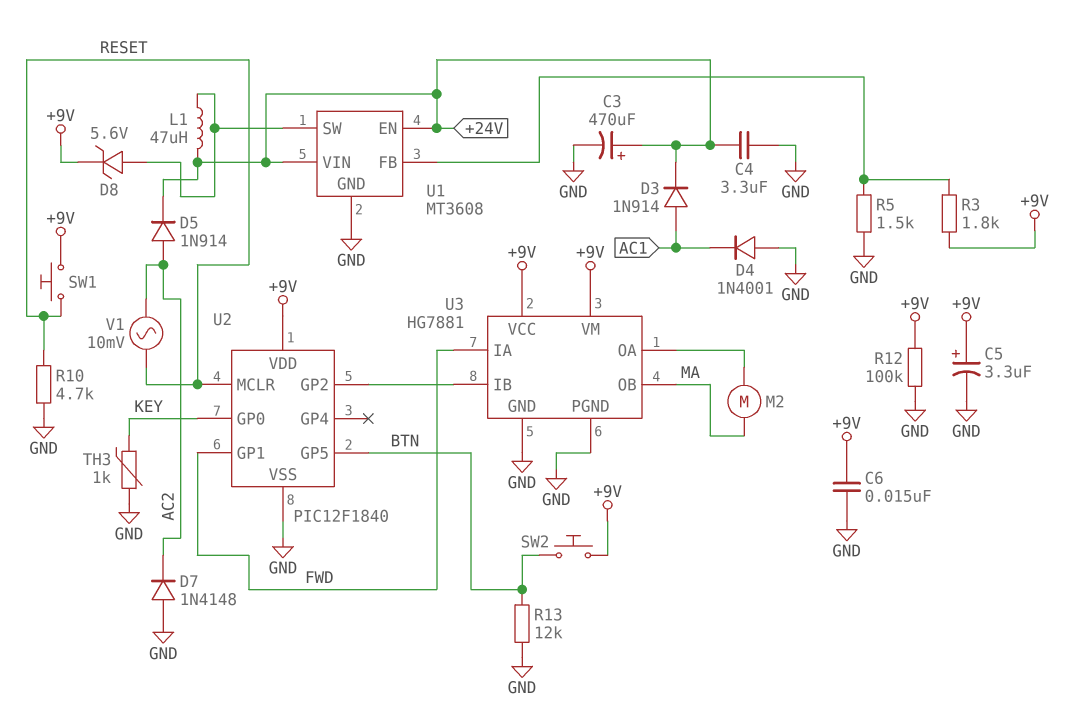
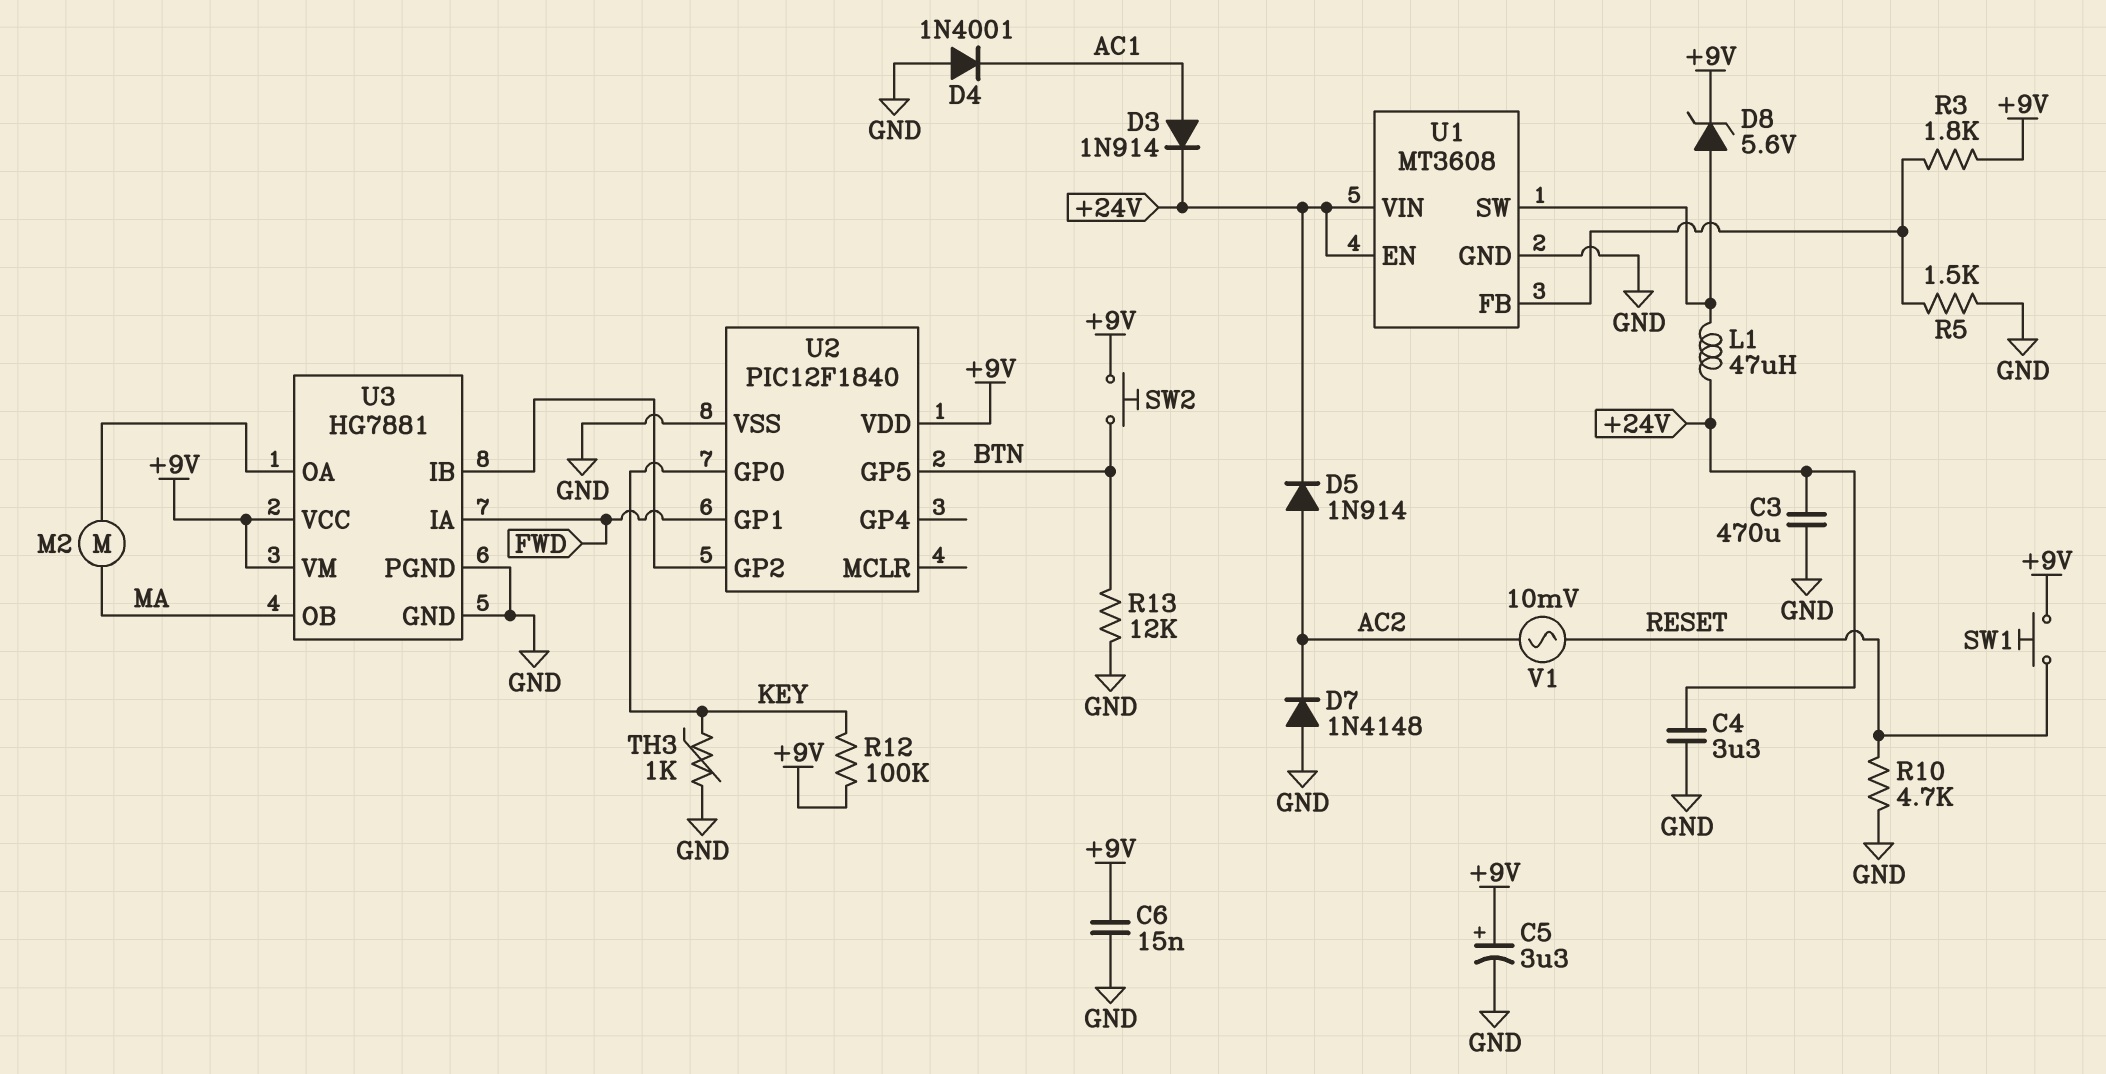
C3: 470uF (plus +24V, minus GND) -> 470uF (+24V, GND)
R12: 100k (+9V, GND) -> 100k (+9V, KEY)
U2 pin MCLR: RESET -> none

